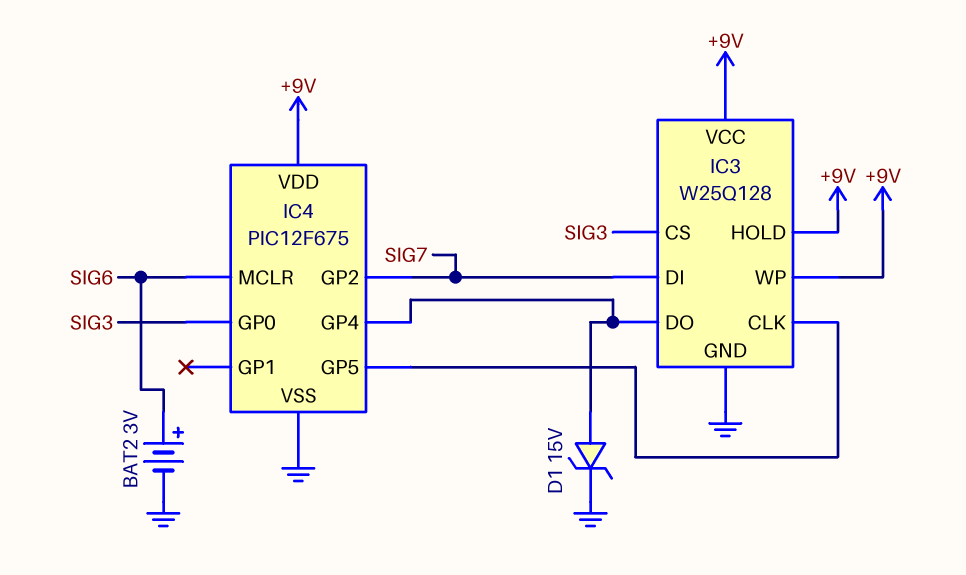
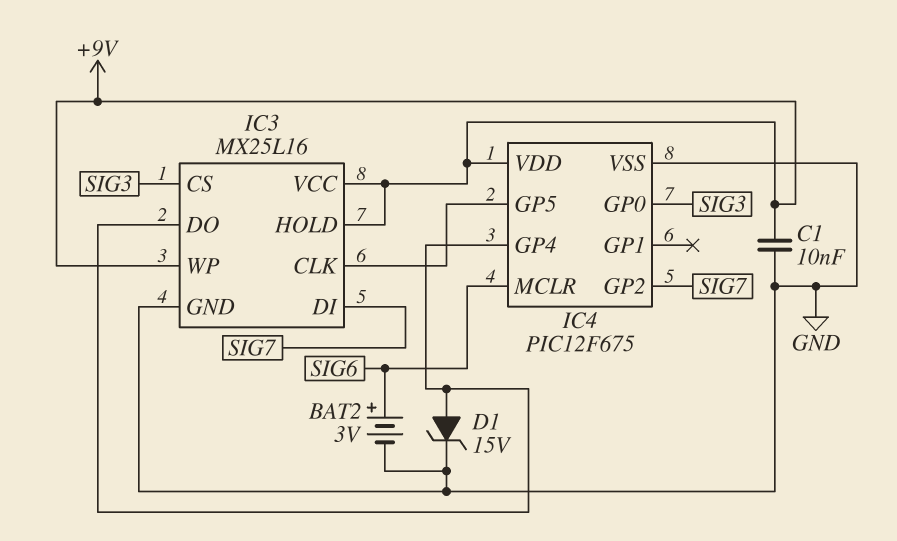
C1: none -> 10nF (+9V, GND)
IC3: W25Q128 -> MX25L16

